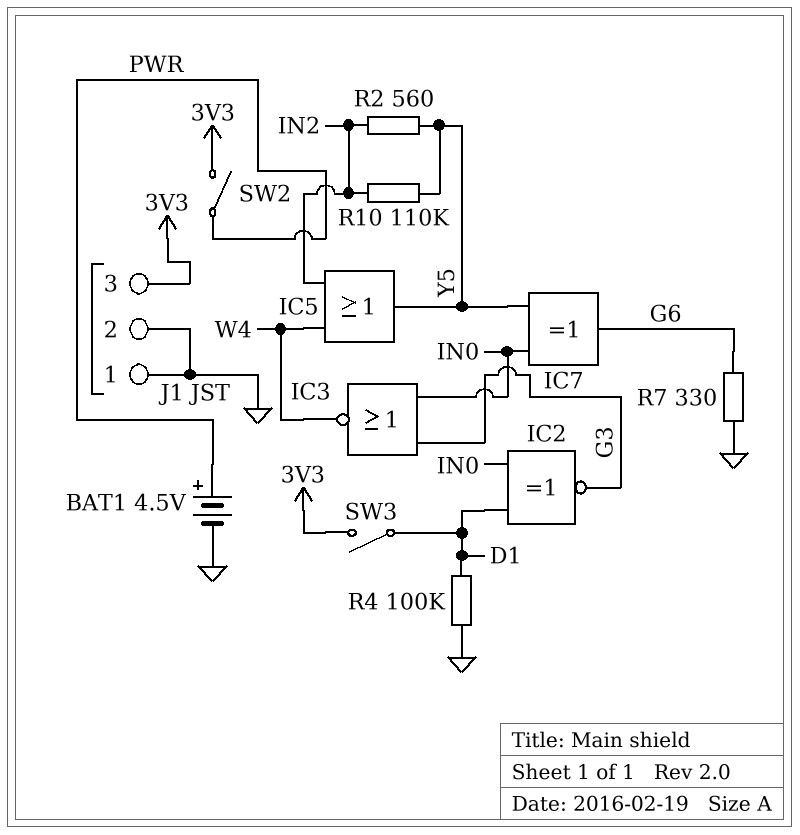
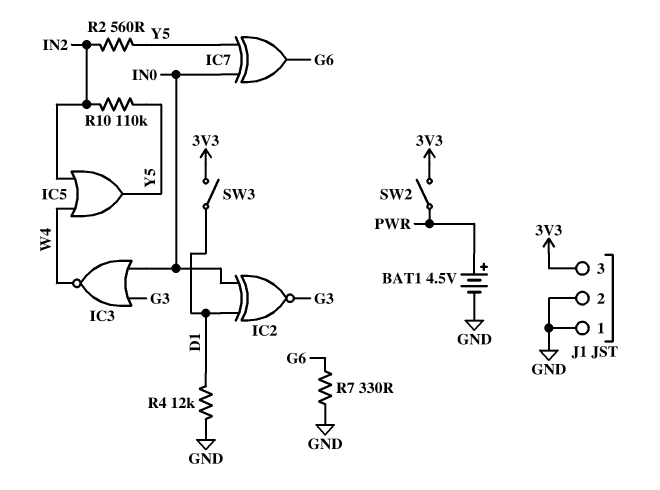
R4: 100k (D1, GND) -> 12k (D1, GND)

